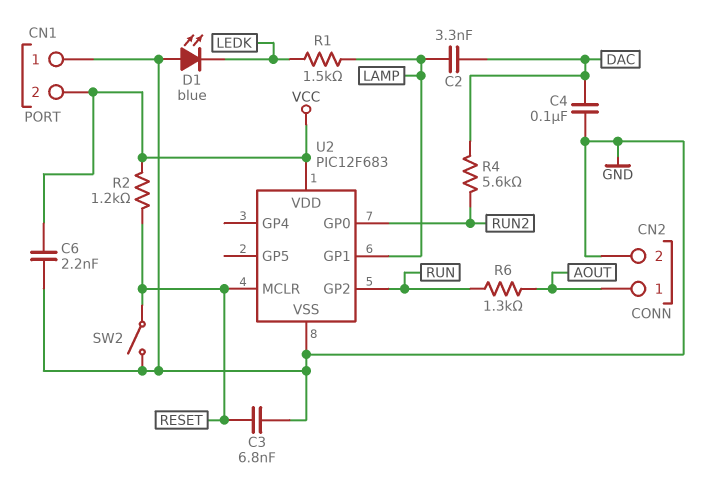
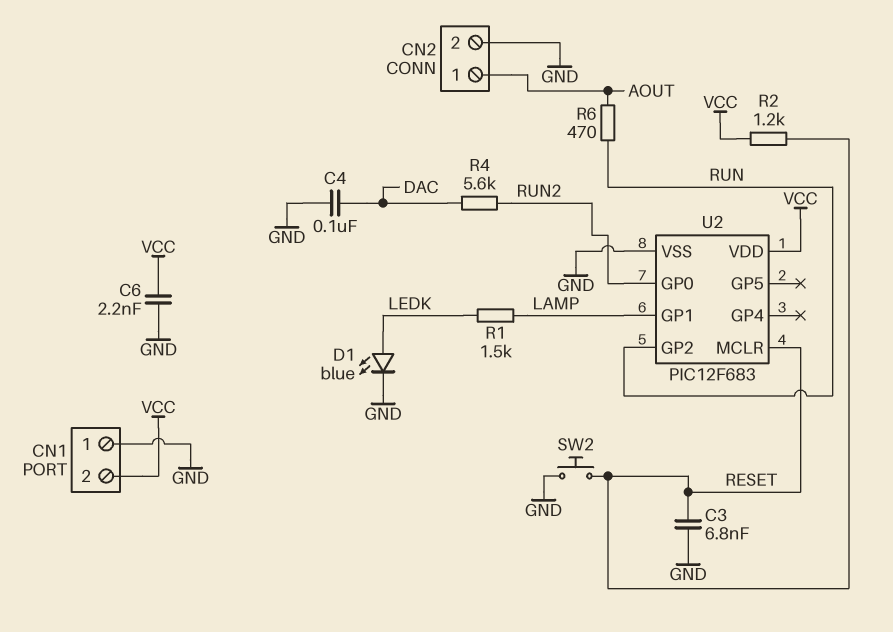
C2: 3.3nF (DAC, LAMP) -> none
D1: LED blue (A GND, K LEDK) -> LED blue (A LEDK, K GND)
R6: 1.3k (AOUT, RUN) -> 470 (AOUT, RUN)
SW2: switch (GND, RESET) -> button (GND, RESET)

